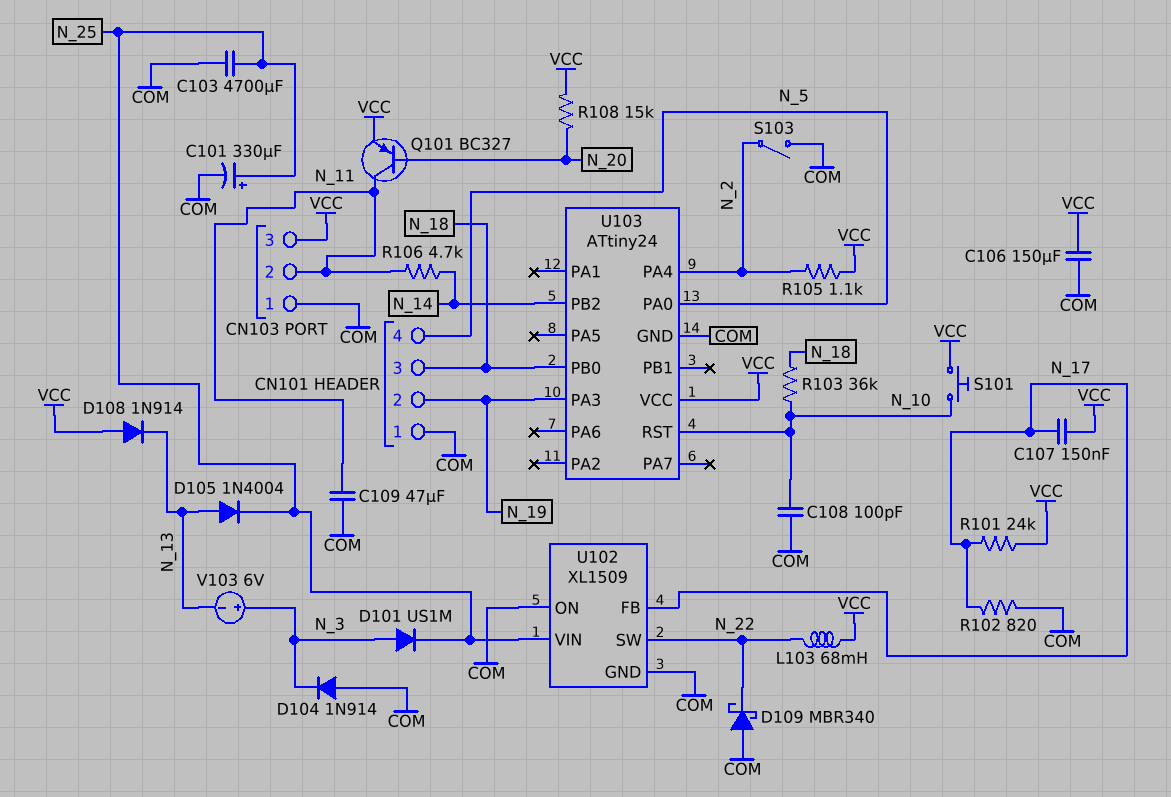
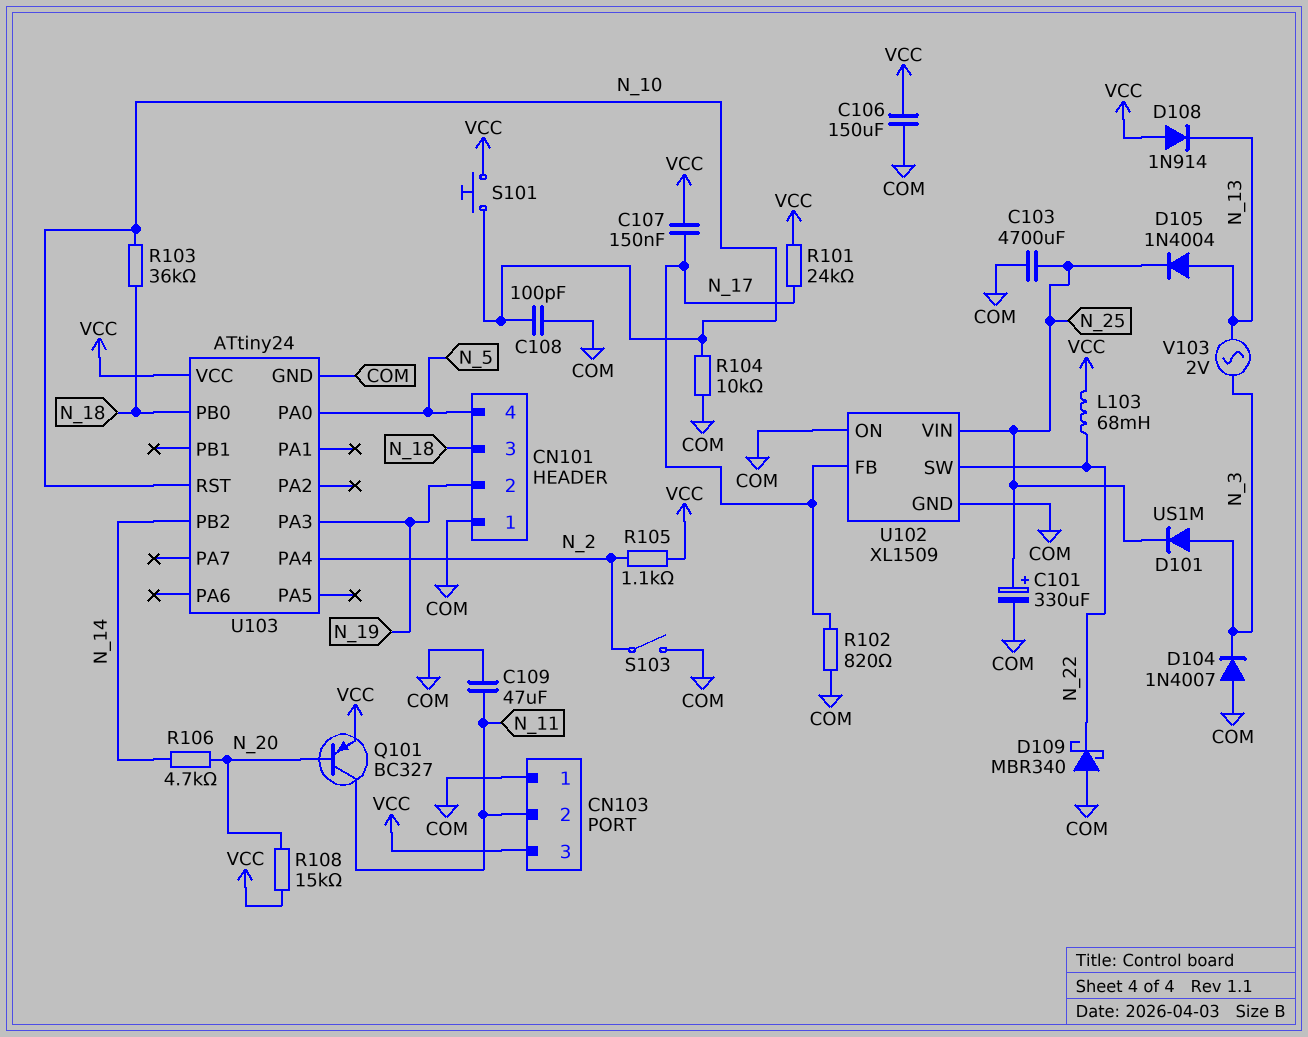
D104: diode 1N914 (A COM, K N_3) -> diode 1N4007 (A COM, K N_3)
R104: none -> 10k (COM, N_10)
R106: 4.7k (N_11, N_14) -> 4.7k (N_14, N_20)
V103: 6V (plus N_3, minus N_13) -> AC 2V (N_3, N_13)

